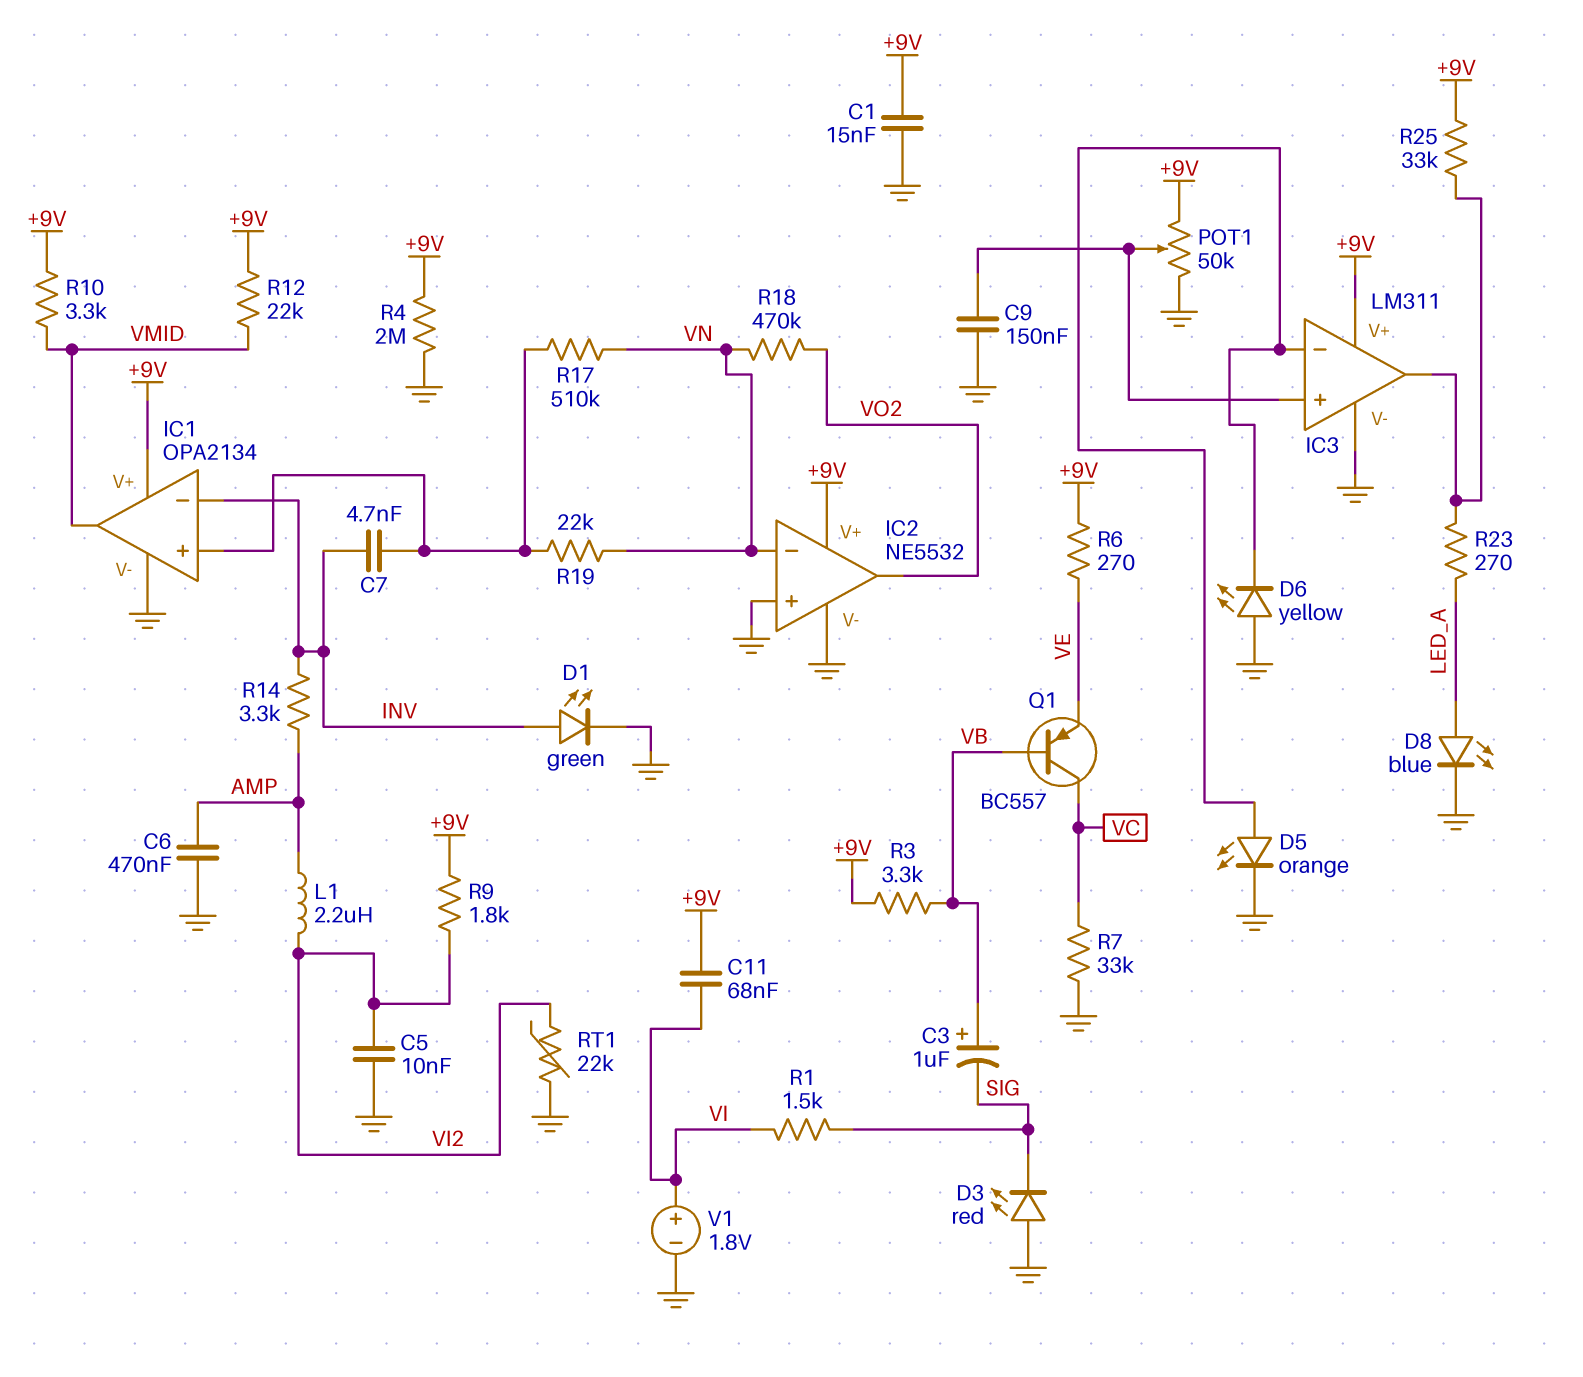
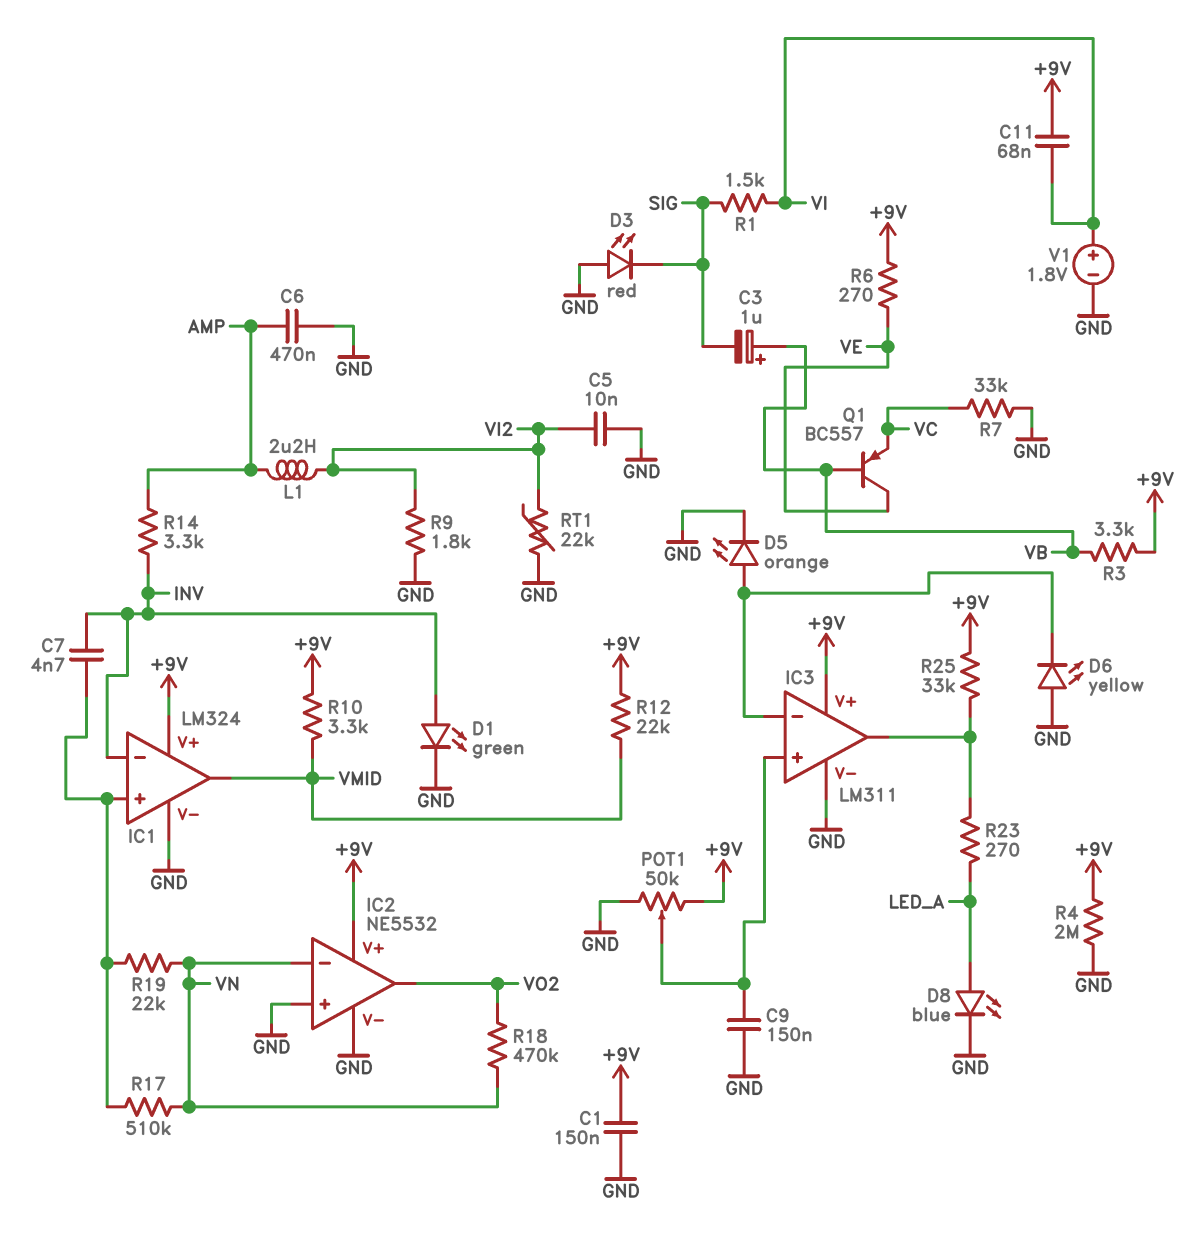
C1: 15nF (+9V, GND) -> 150nF (+9V, GND)
IC1: OPA2134 -> LM324
Q1: PNP BC557 (B VB, C VC, E VE) -> PNP BC557 (B VB, C VE, E VC)
R9: 1.8k (+9V, VI2) -> 1.8k (GND, VI2)

